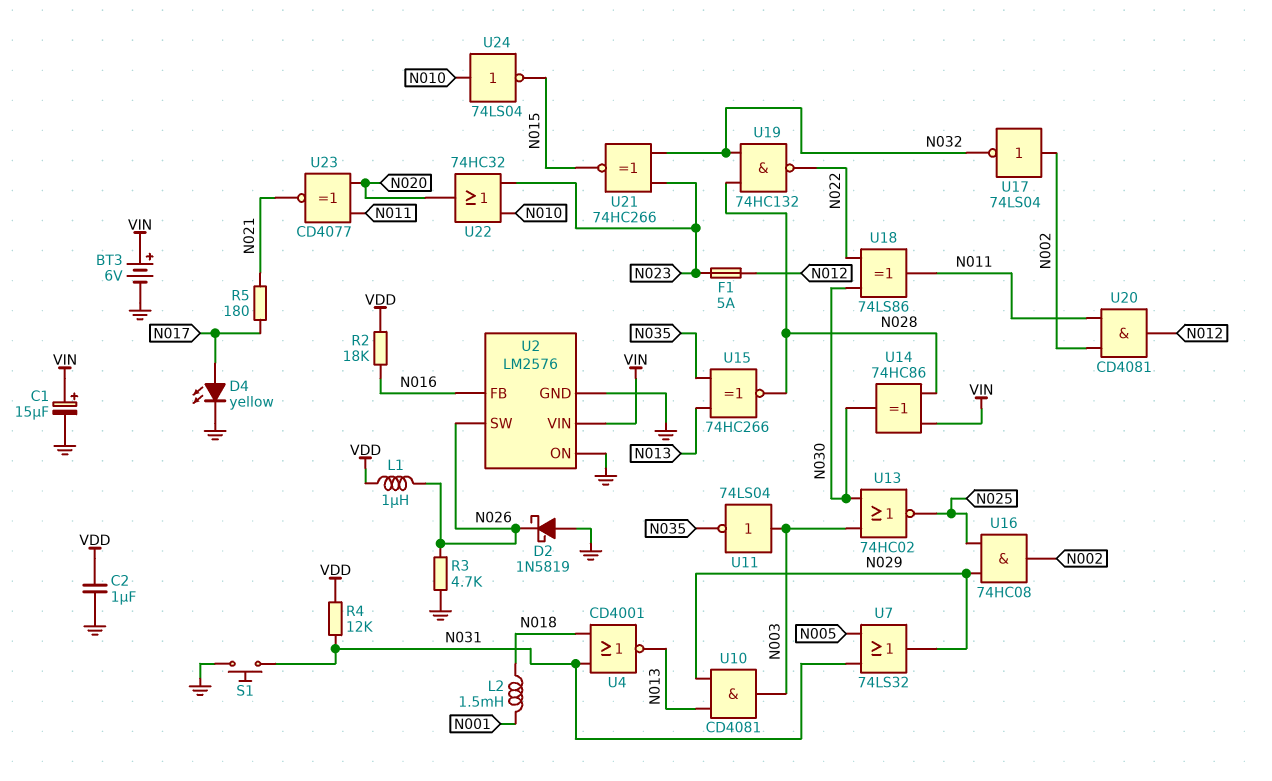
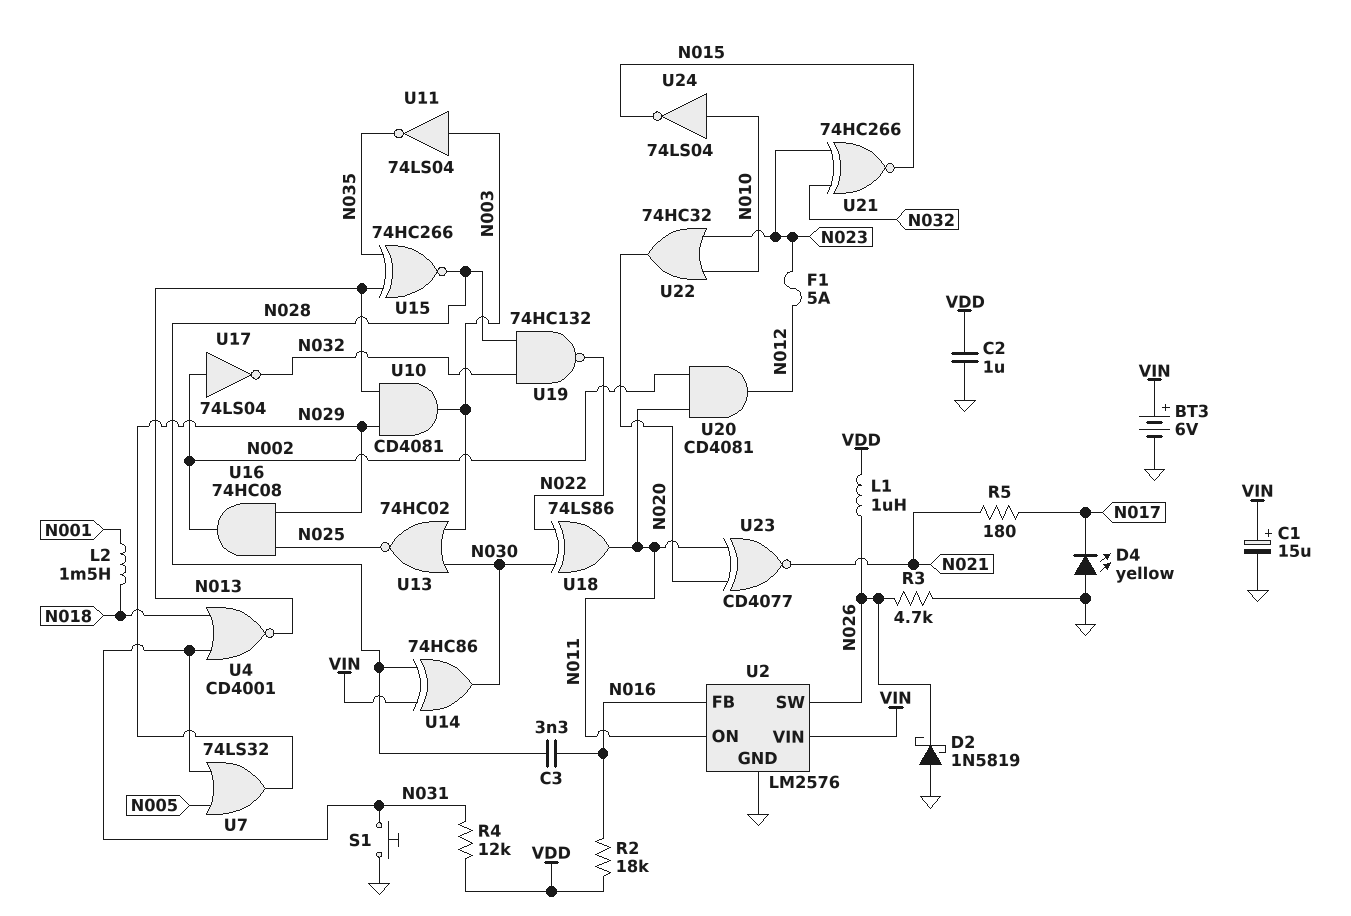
C3: none -> 3.3nF (N016, N028)
D4: LED yellow (A N017, K GND) -> LED yellow (A GND, K N017)
U2 pin ON: GND -> N011

